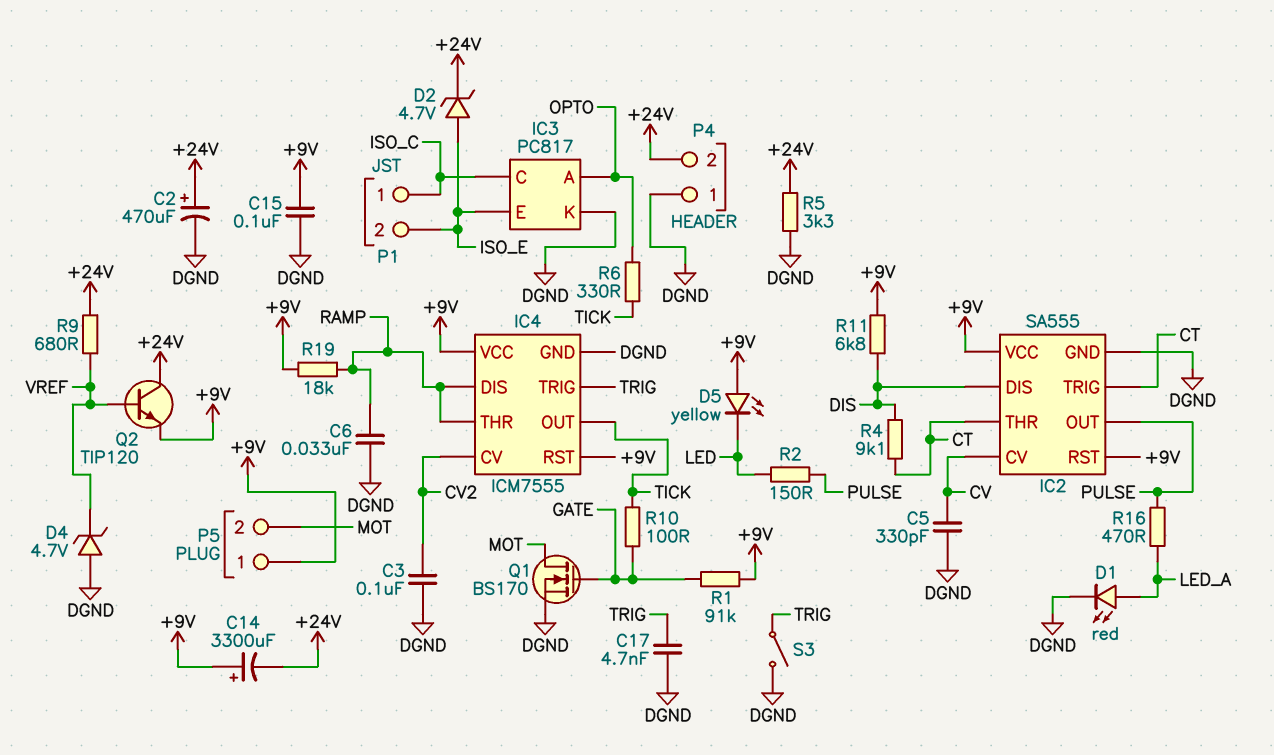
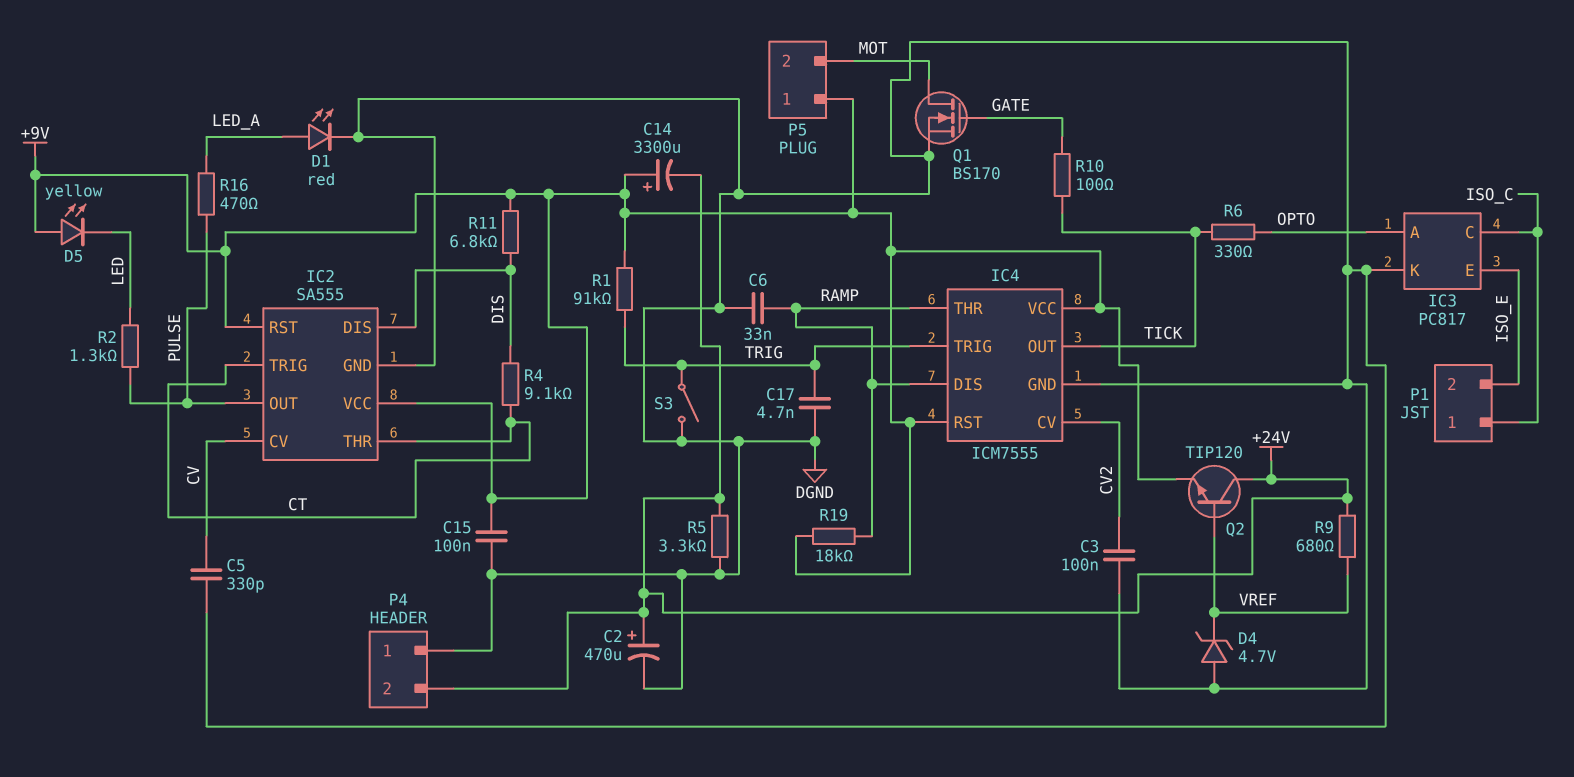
D2: zener 4.7V (A ISO_E, K +24V) -> none
R1: 91k (+9V, GATE) -> 91k (+9V, TRIG)
R2: 150 (LED, PULSE) -> 1.3k (LED, PULSE)

